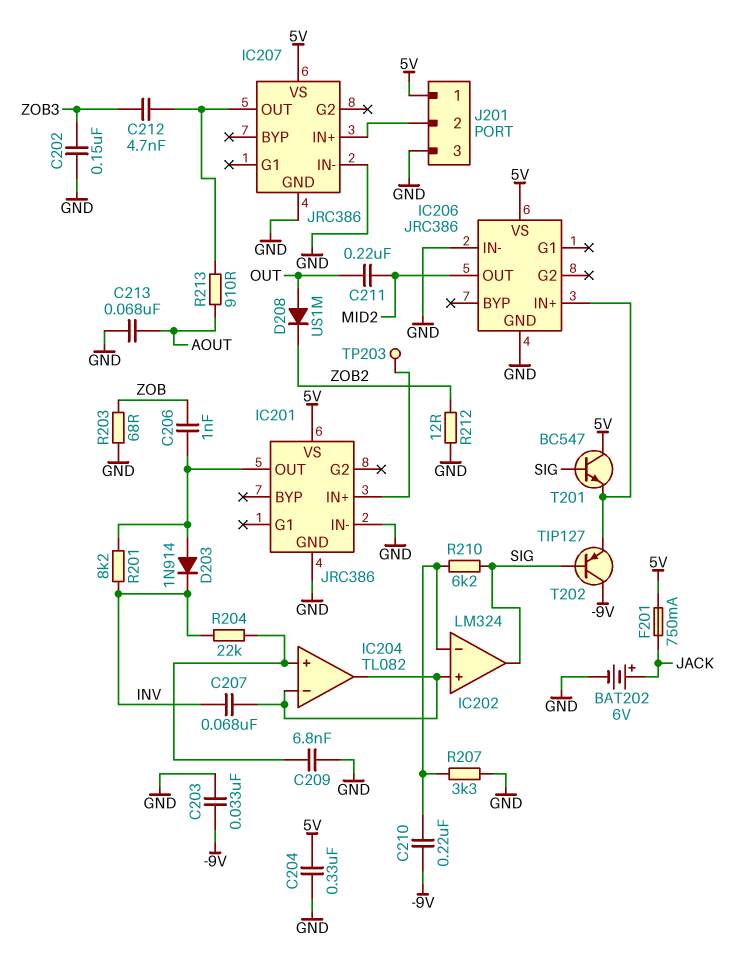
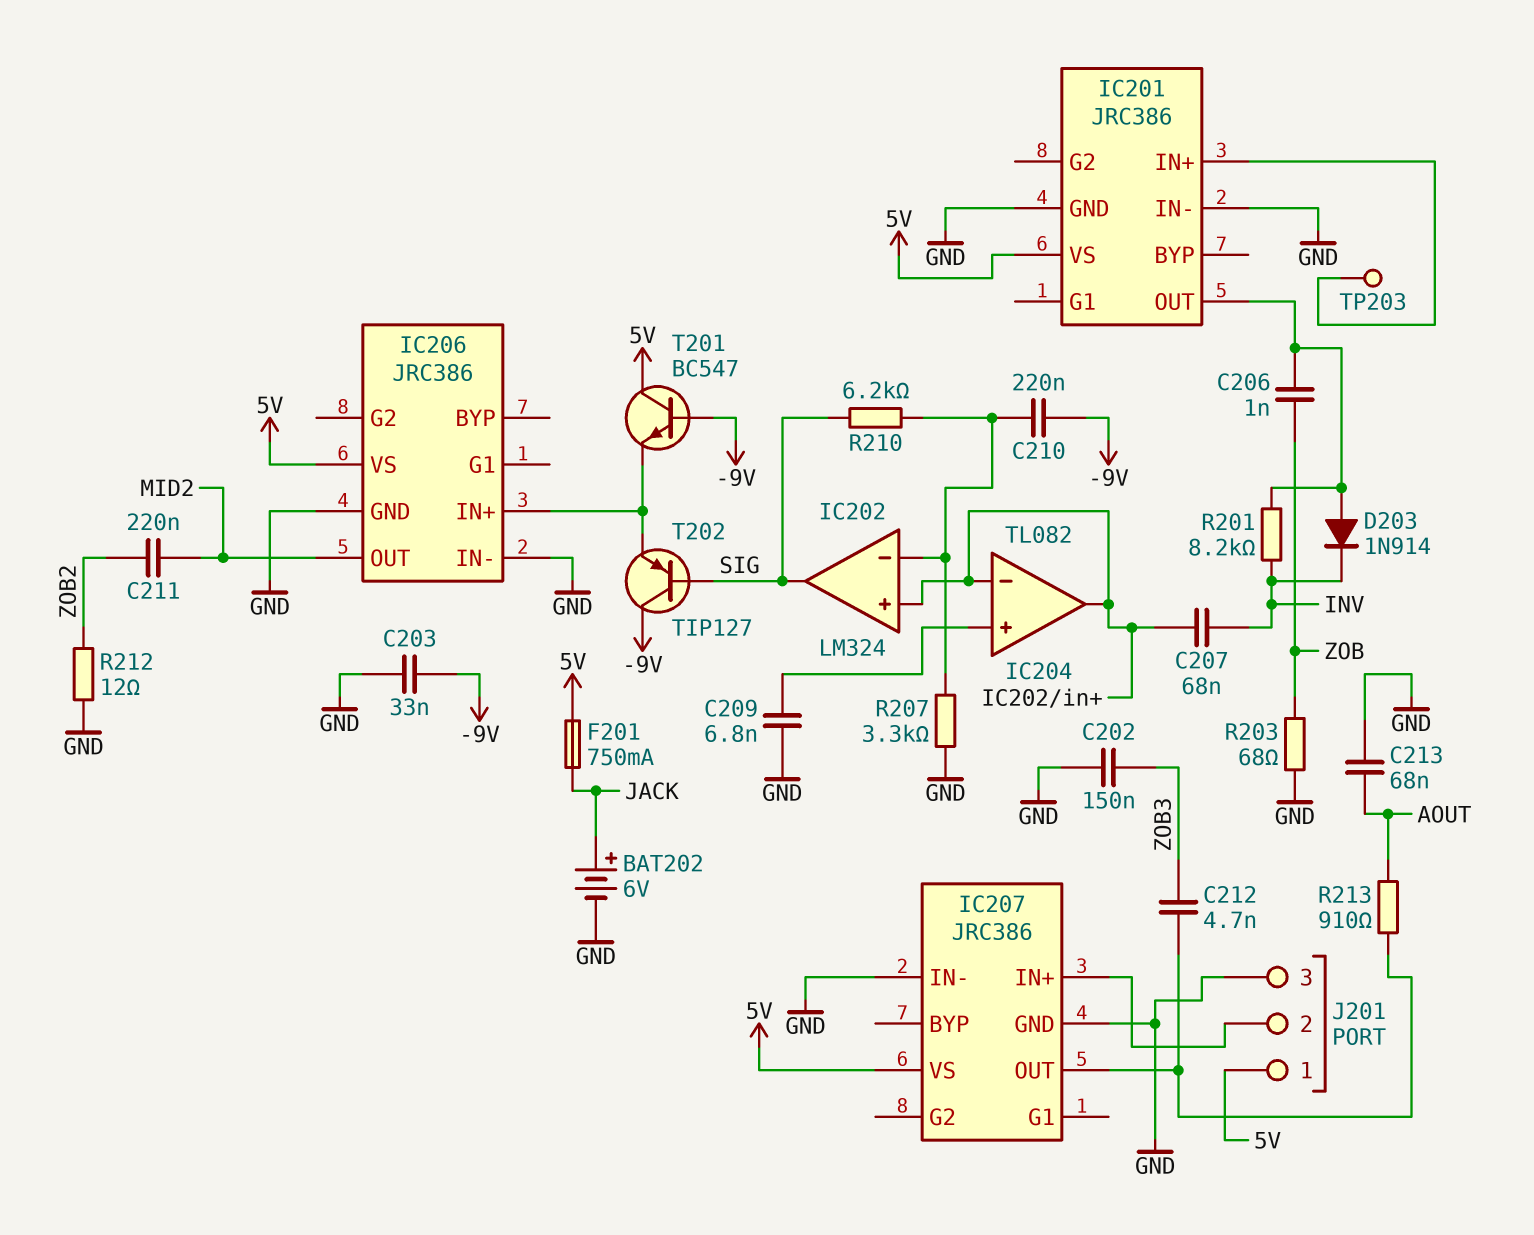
C204: 330nF (5V, GND) -> none
C211: 220nF (MID2, OUT) -> 220nF (MID2, ZOB2)
D208: diode US1M (A OUT, K ZOB2) -> none
R204: 22k (IC204/in+, INV) -> none
T201: NPN BC547 (B SIG, C 5V, E IC206/IN+) -> NPN BC547 (B -9V, C 5V, E IC206/IN+)

